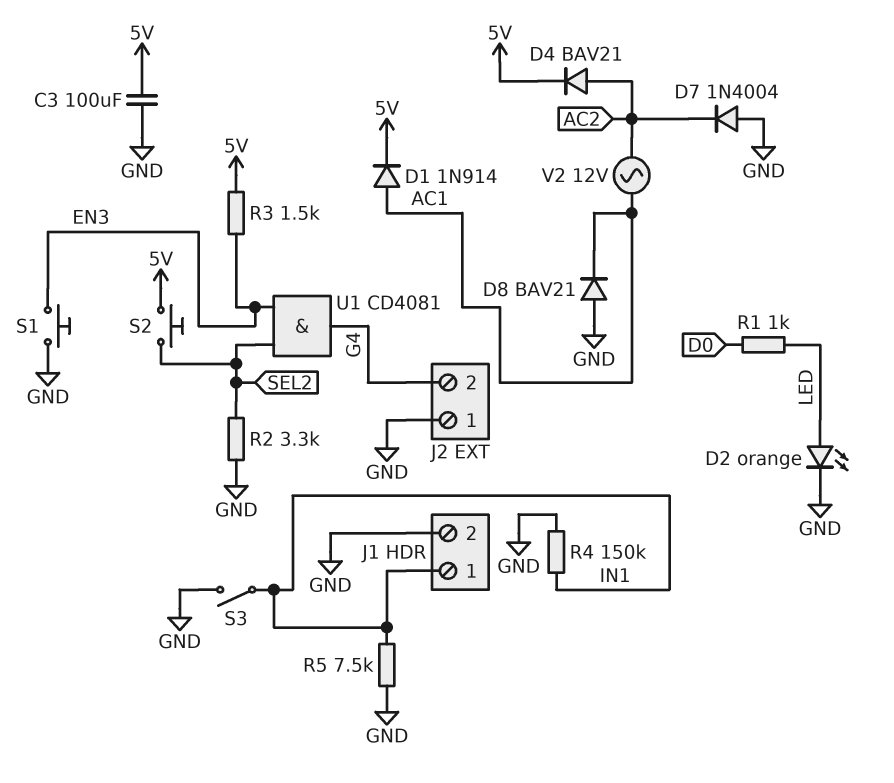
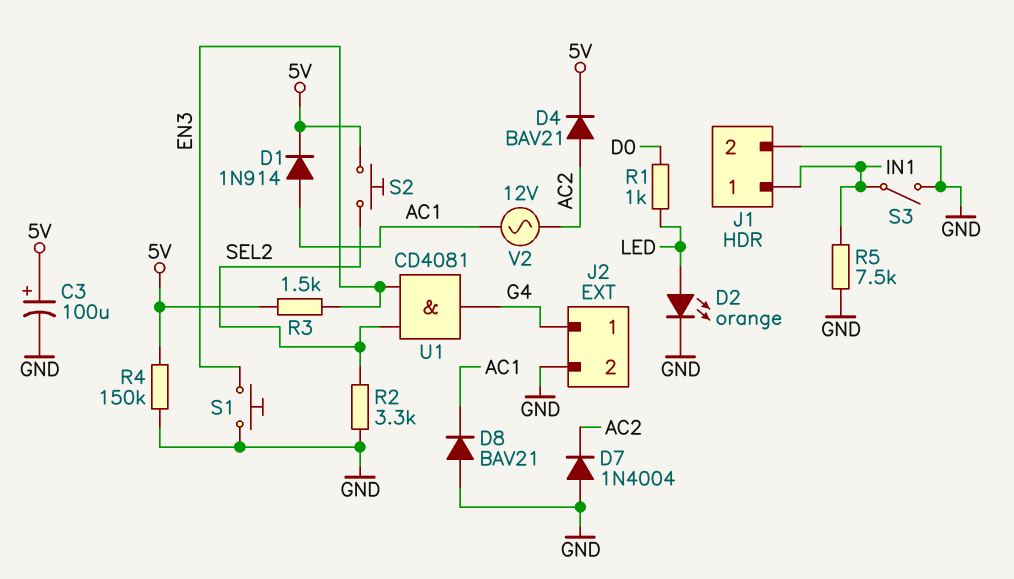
C3: 100uF (5V, GND) -> 100uF (plus 5V, minus GND)
J2 pin 1: GND -> G4
J2 pin 2: G4 -> GND
R4: 150k (GND, IN1) -> 150k (5V, GND)

